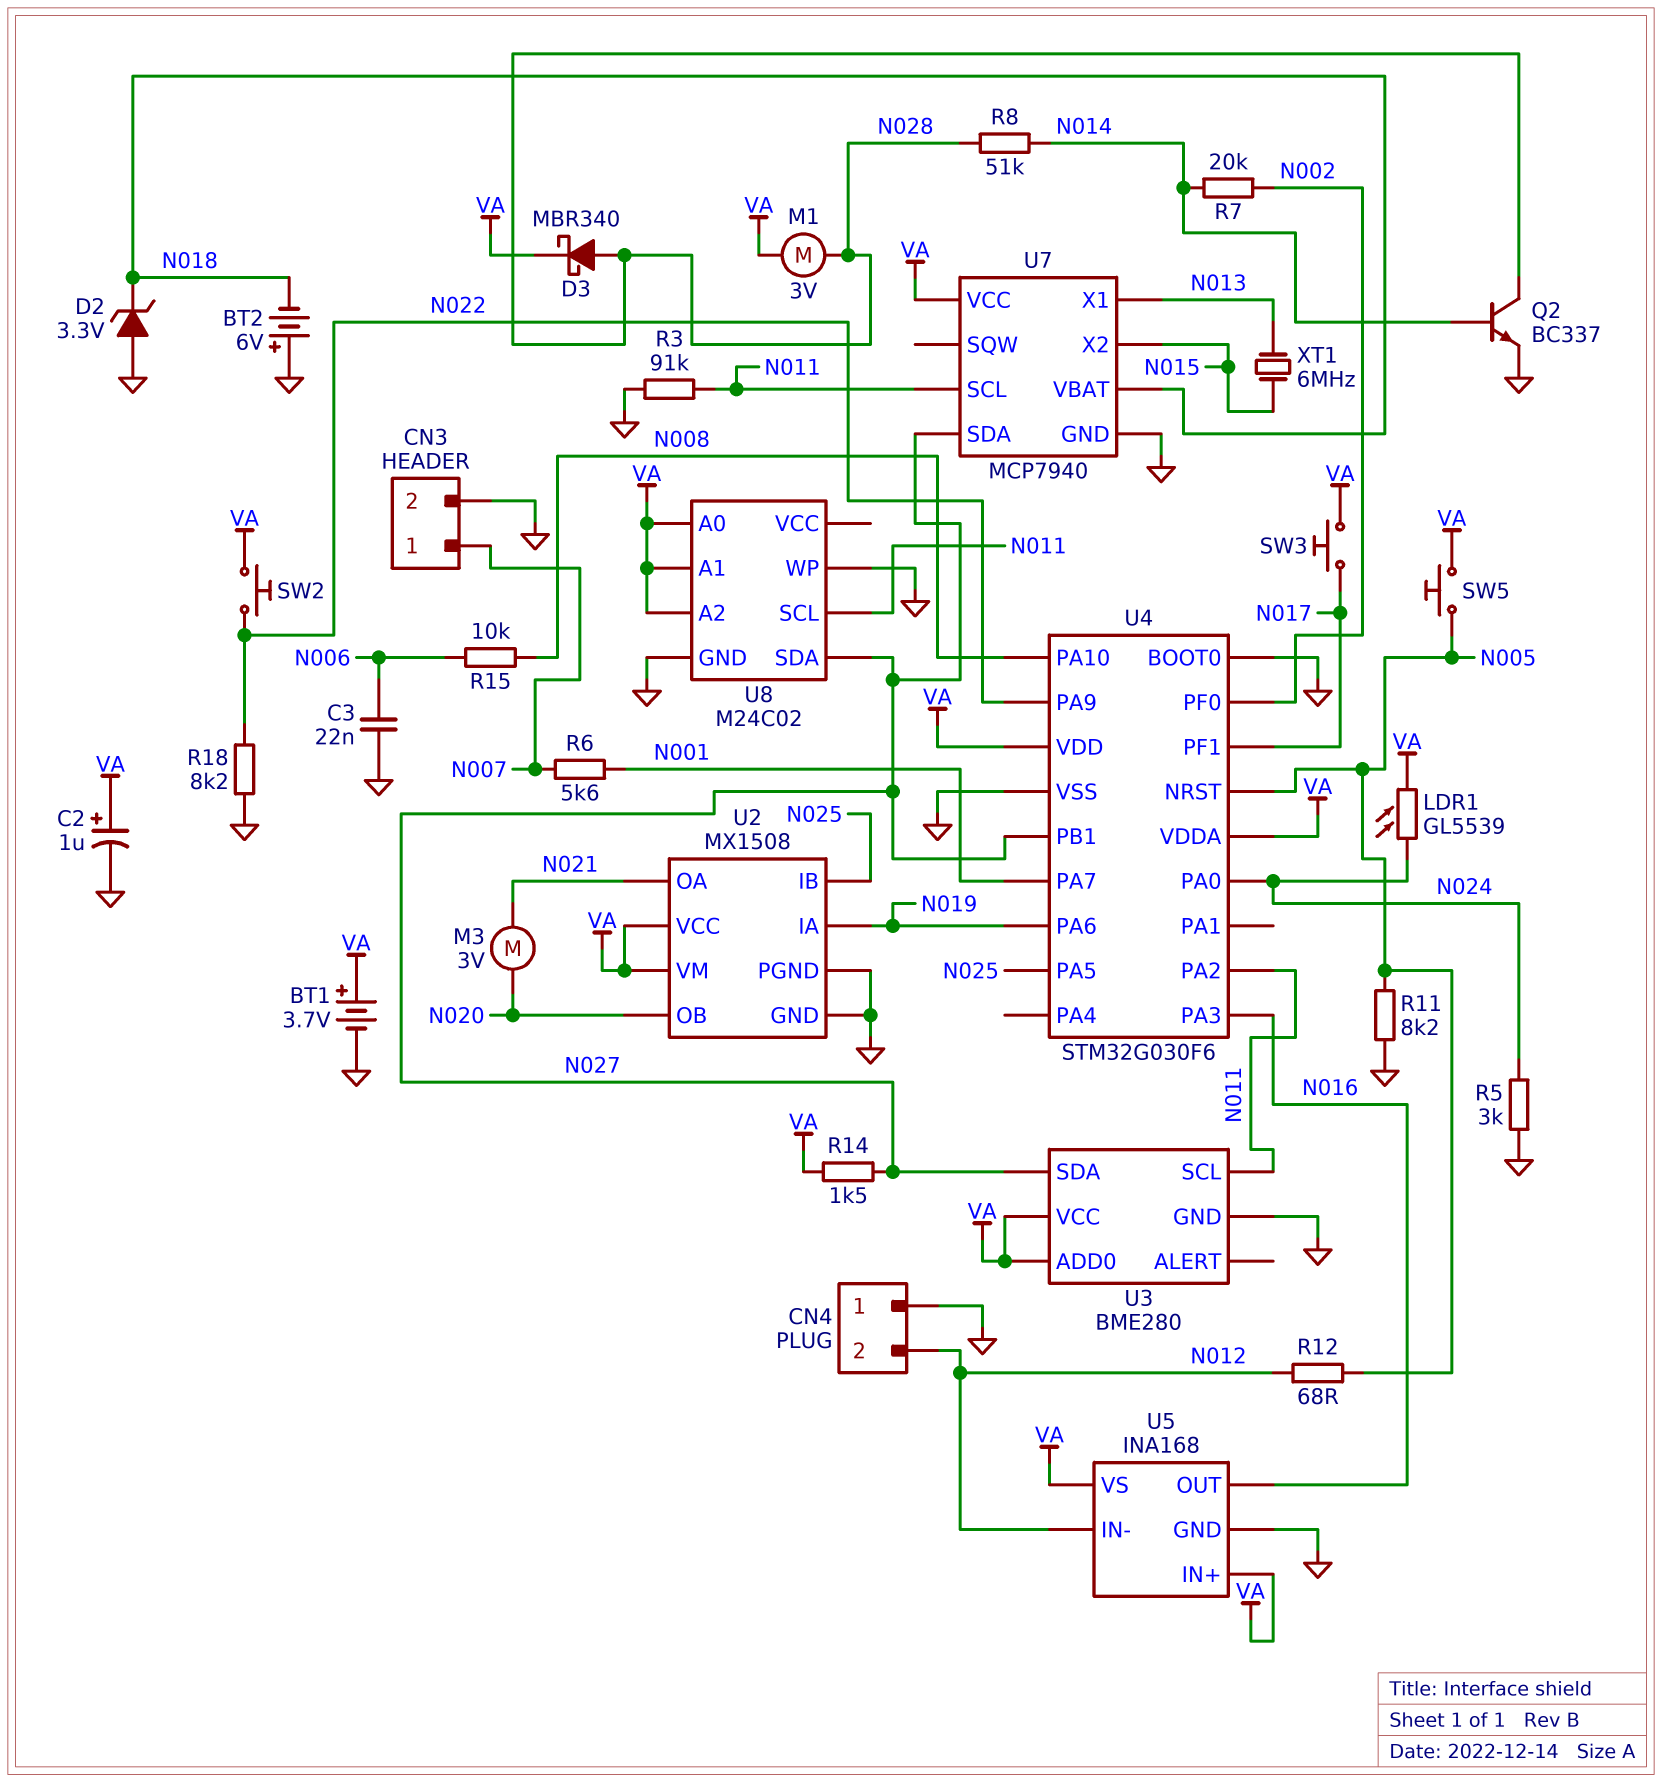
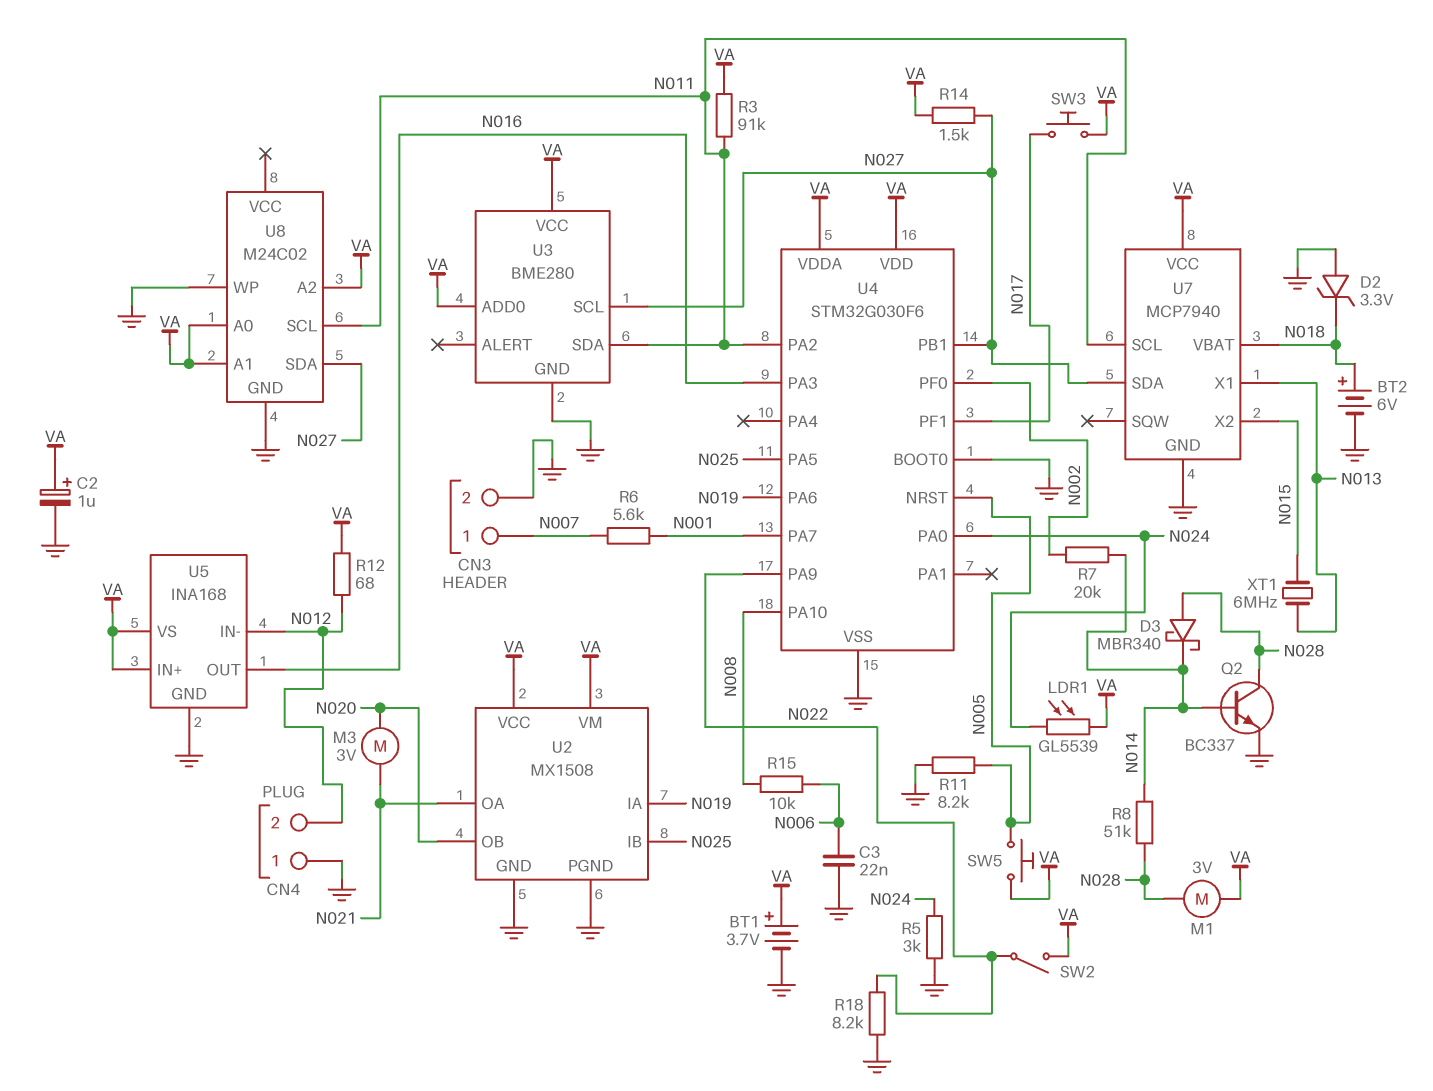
BT2: 6V (plus GND, minus N018) -> 6V (plus N018, minus GND)
D3: schottky MBR340 (A N028, K VA) -> schottky MBR340 (A N028, K N014)
R3: 91k (GND, N011) -> 91k (N011, VA)
R12: 68 (N005, N012) -> 68 (N012, VA)
SW2: button (N022, VA) -> switch (N022, VA)
U3 pin SCL: N011 -> N027
U3 pin SDA: N027 -> N011

